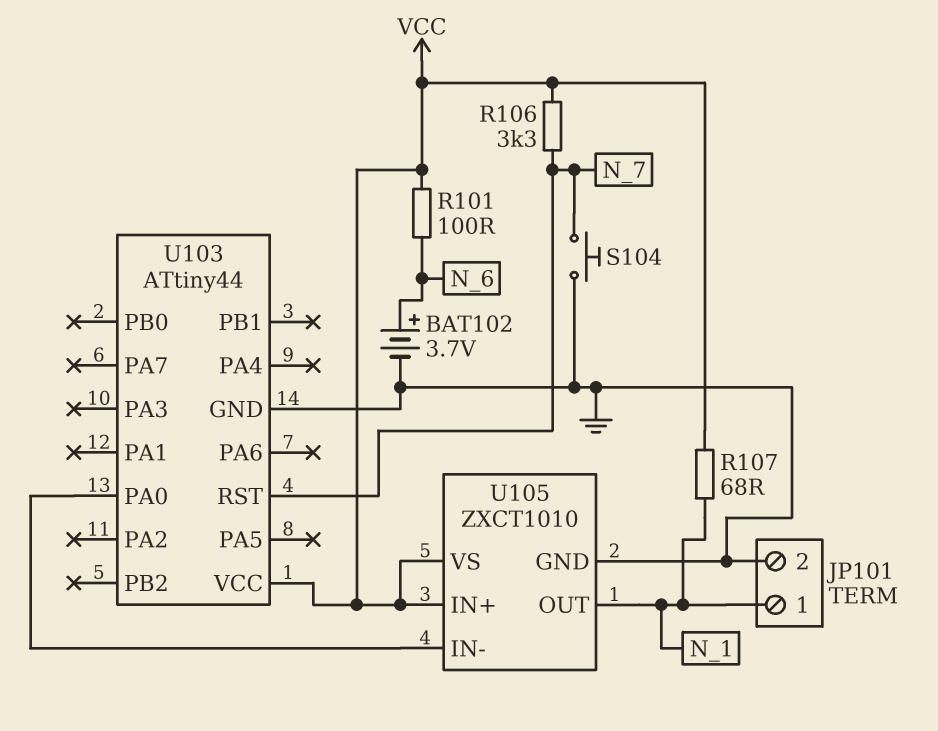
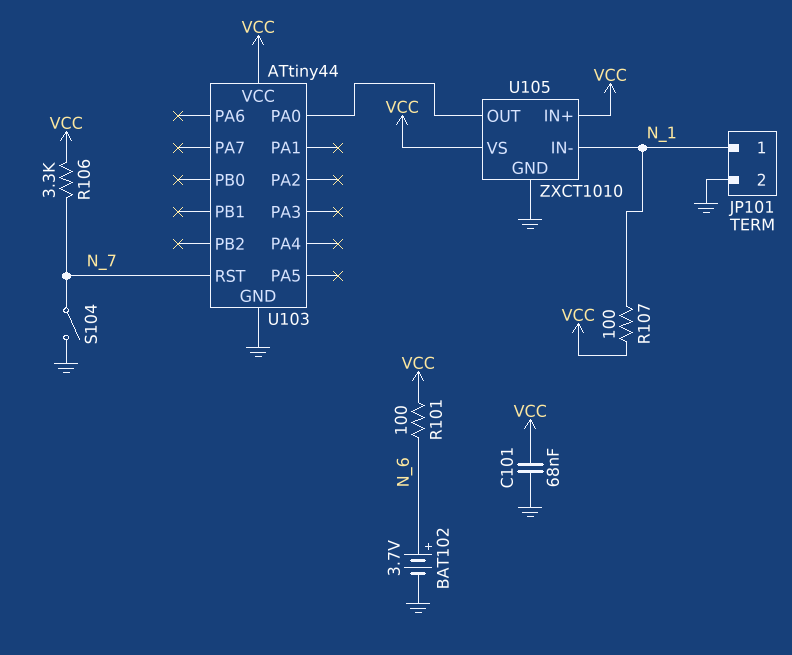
C101: none -> 68nF (GND, VCC)
R107: 68 (N_1, VCC) -> 100 (N_1, VCC)
S104: button (GND, N_7) -> switch (GND, N_7)
U105 pin IN-: U103/PA0 -> N_1
U105 pin OUT: N_1 -> U103/PA0

